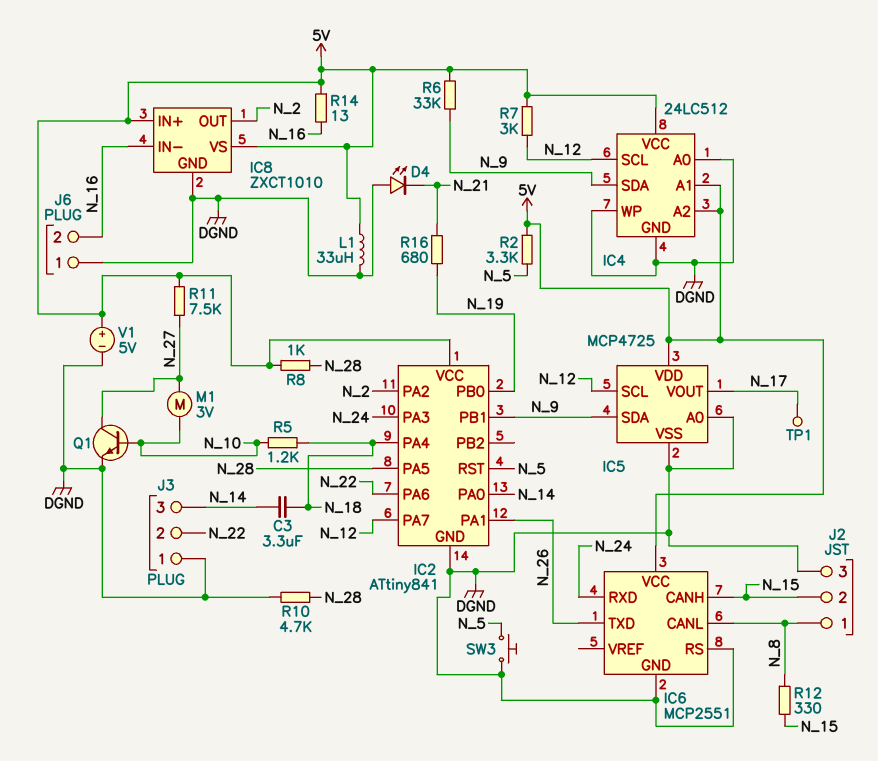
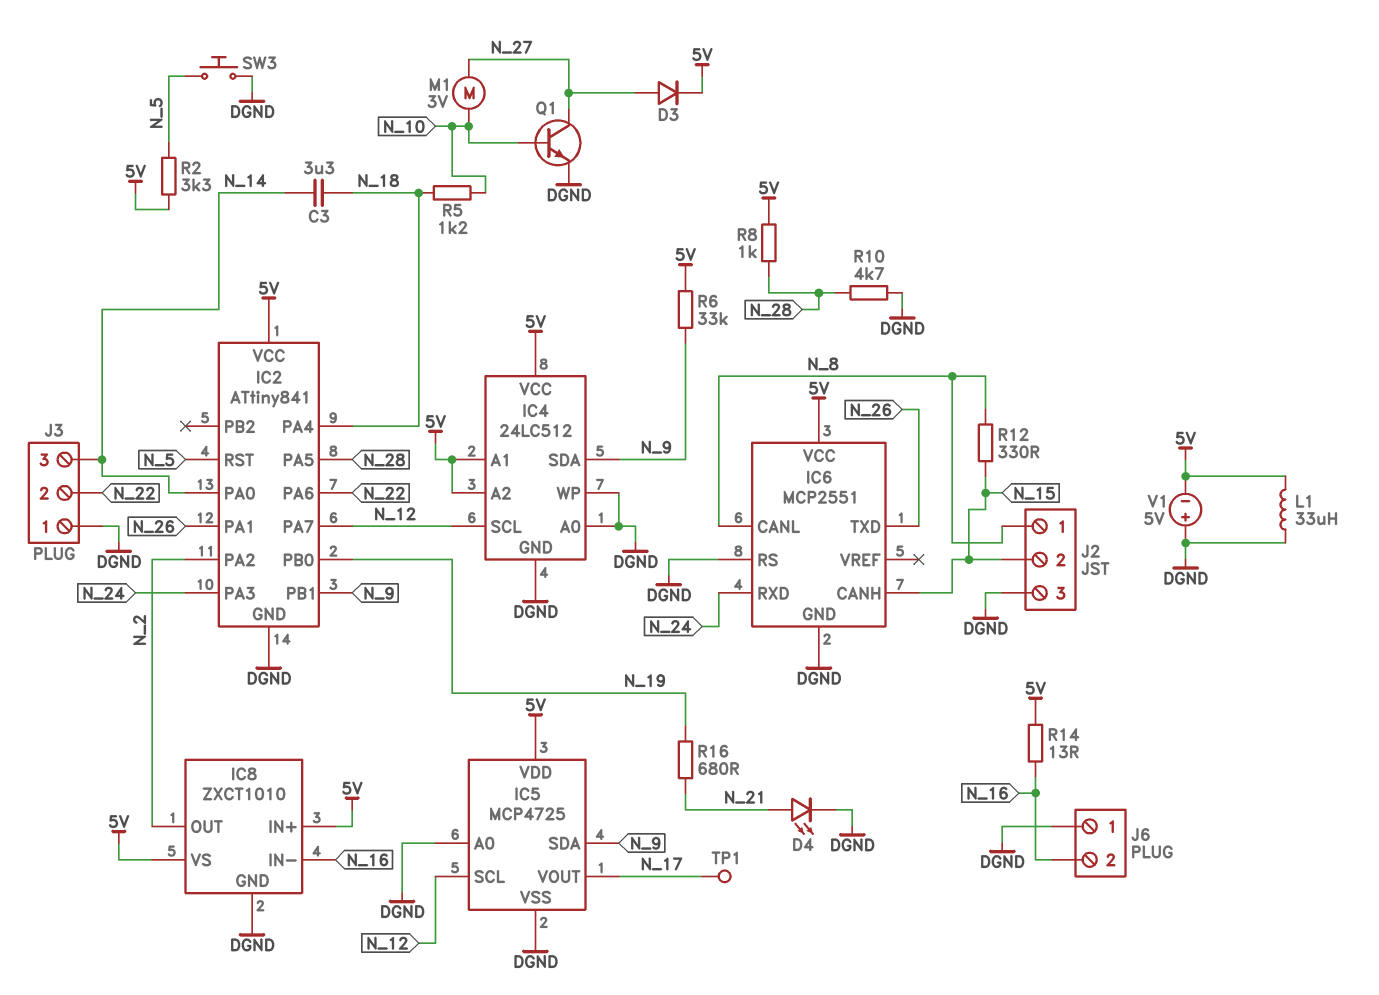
D3: none -> diode (A N_27, K 5V)
D4: LED (A DGND, K N_21) -> LED (A N_21, K DGND)
R7: 3k (5V, N_12) -> none
R11: 7.5k (5V, N_27) -> none
V1: 5V (plus 5V, minus DGND) -> 5V (plus DGND, minus 5V)

